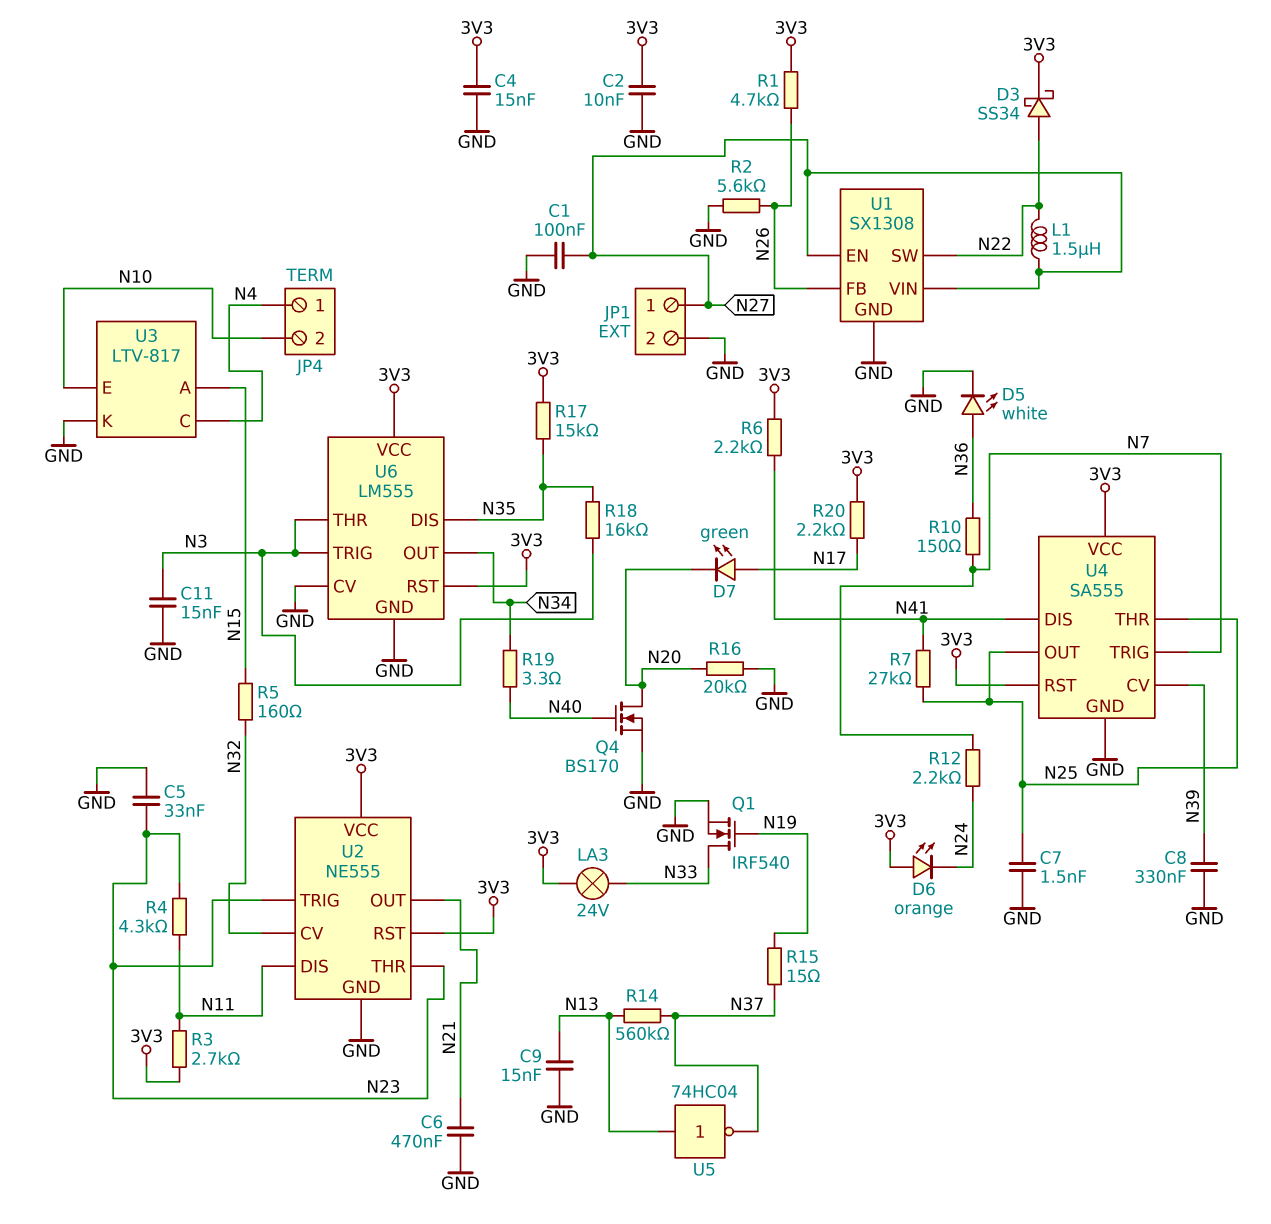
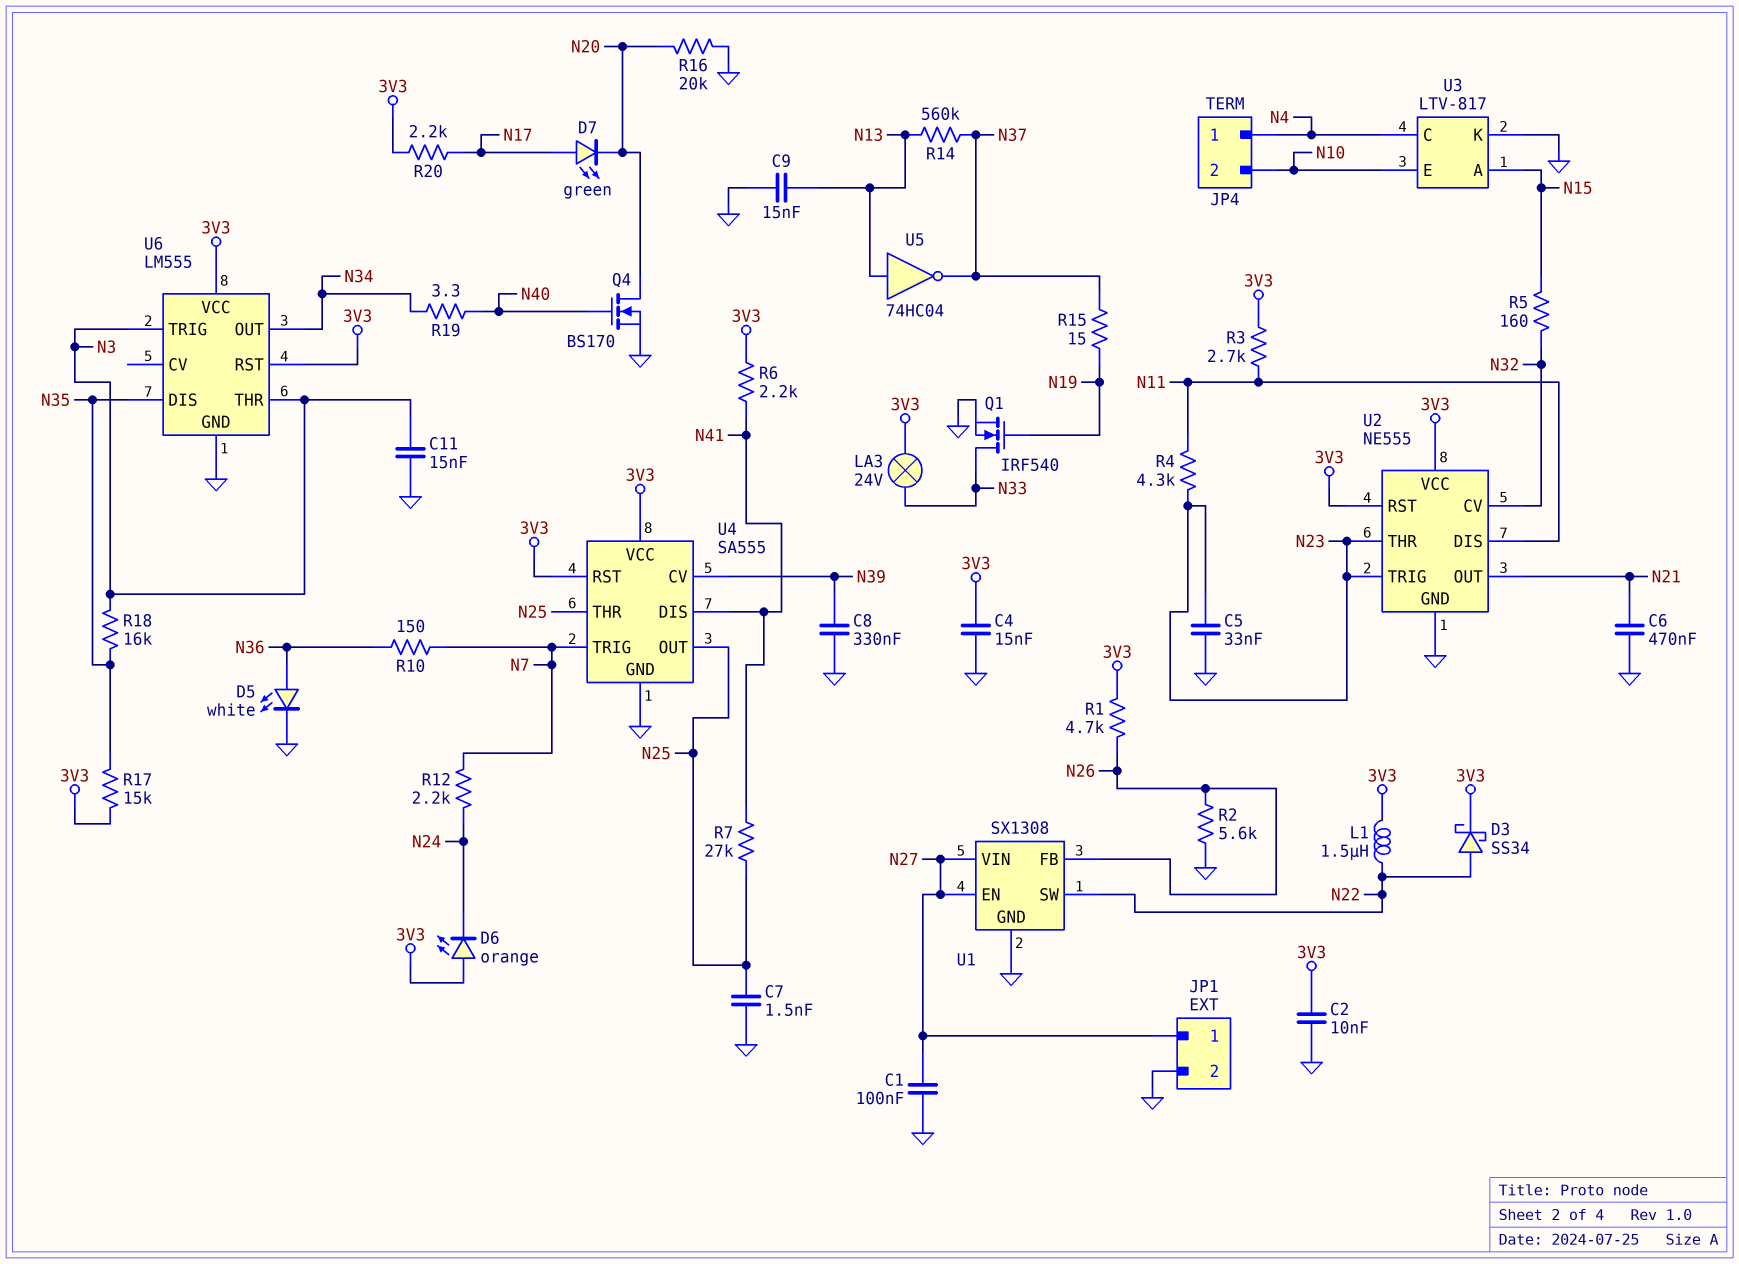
L1: 1.5uH (N22, N27) -> 1.5uH (3V3, N22)
U6 pin CV: GND -> none

